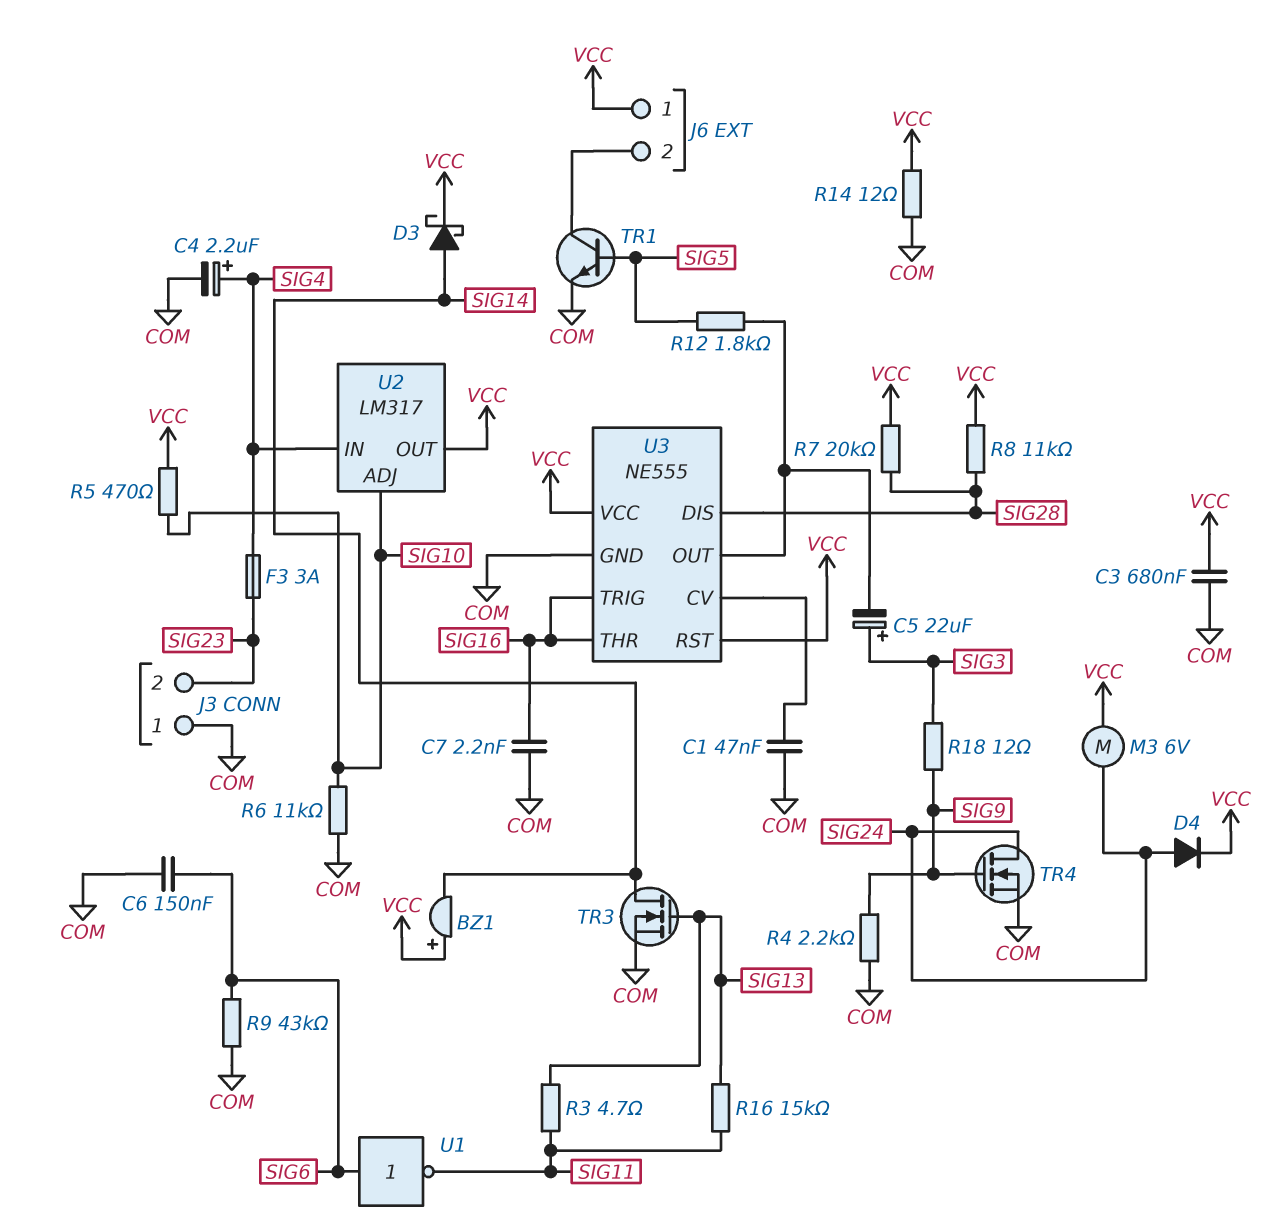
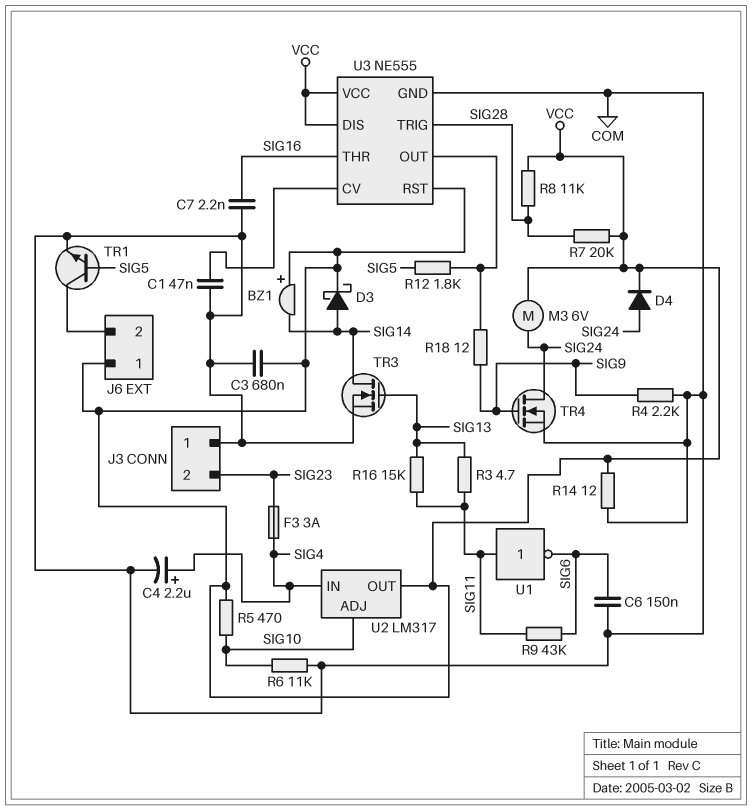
C5: 22uF (plus SIG3, minus U3/OUT) -> none
R9: 43k (COM, SIG6) -> 43k (SIG6, SIG11)
R18: 12 (SIG3, SIG9) -> 12 (SIG9, U3/OUT)
U1: NOT (in SIG6, out SIG11) -> NOT (in SIG11, out SIG6)
U3 pin DIS: SIG28 -> VCC
U3 pin TRIG: SIG16 -> SIG28

